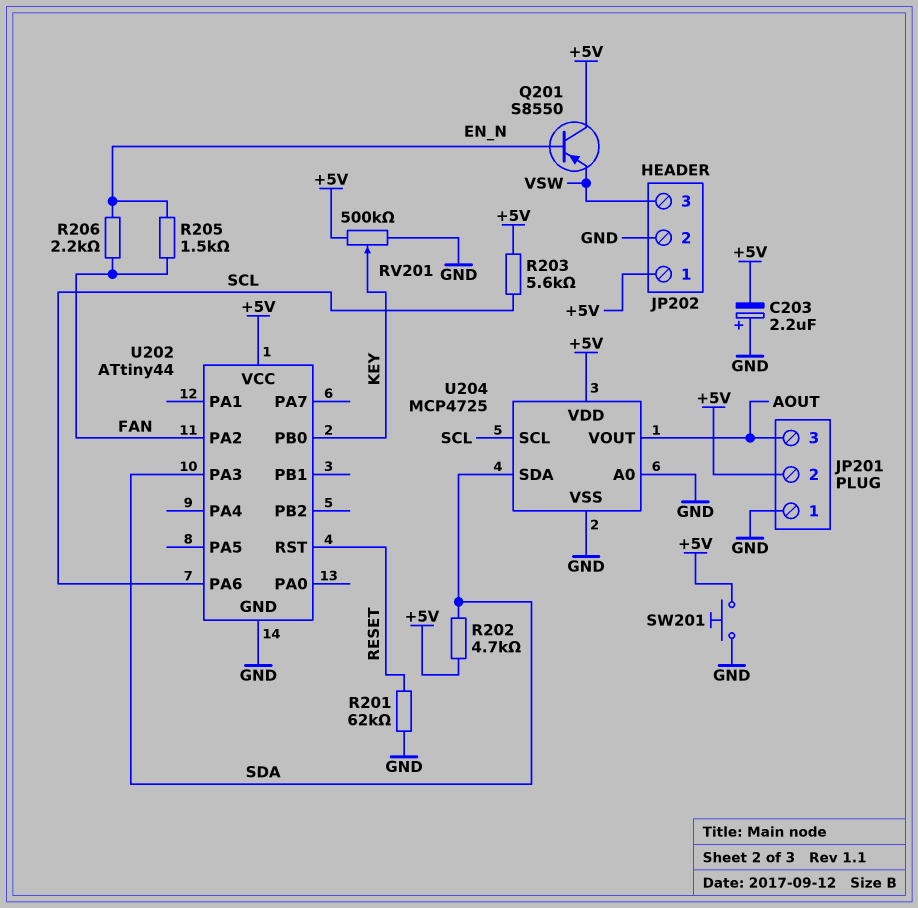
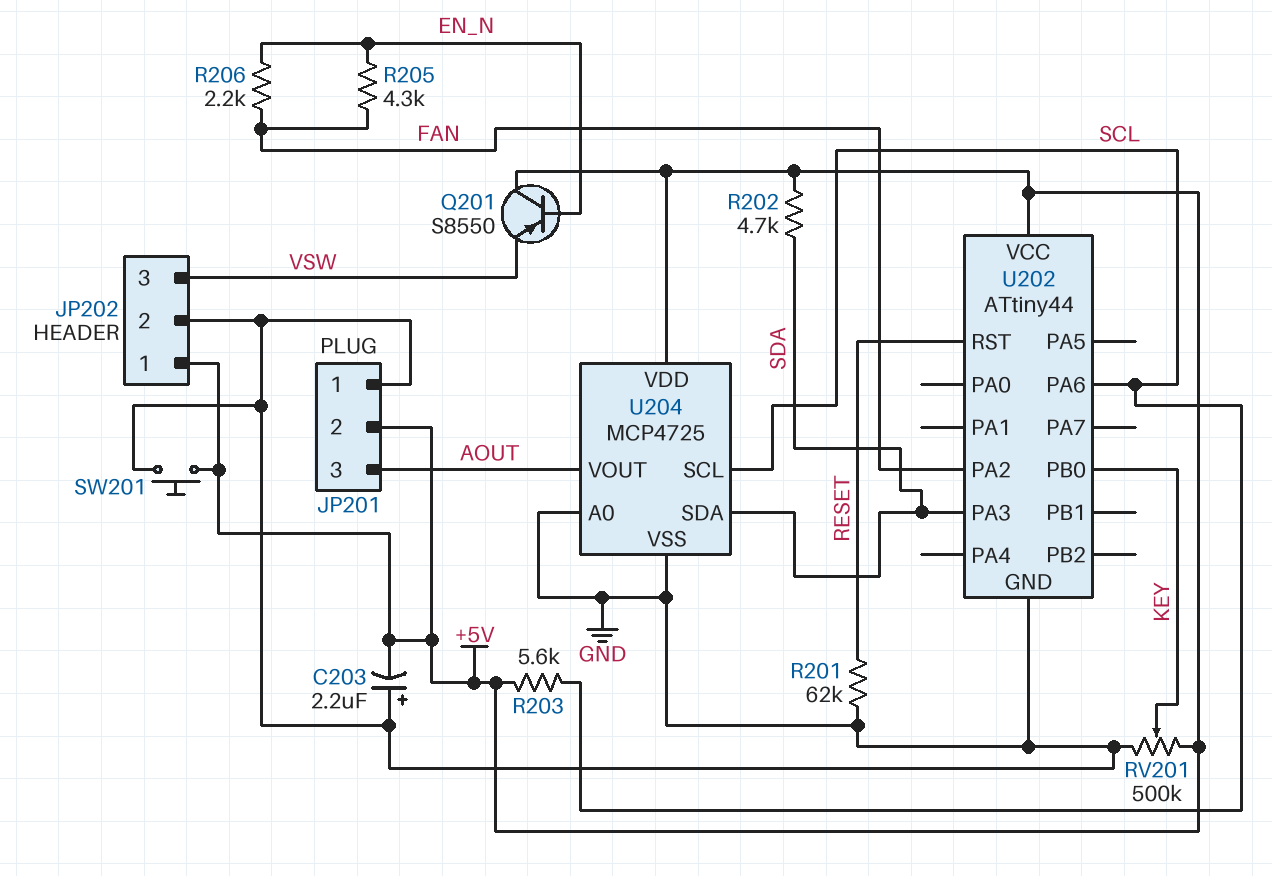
R205: 1.5k (EN_N, FAN) -> 4.3k (EN_N, FAN)

